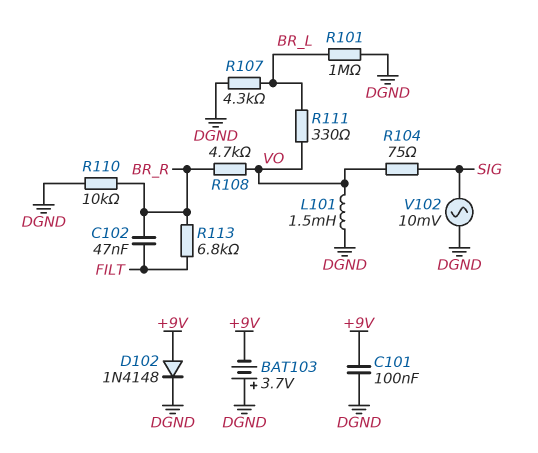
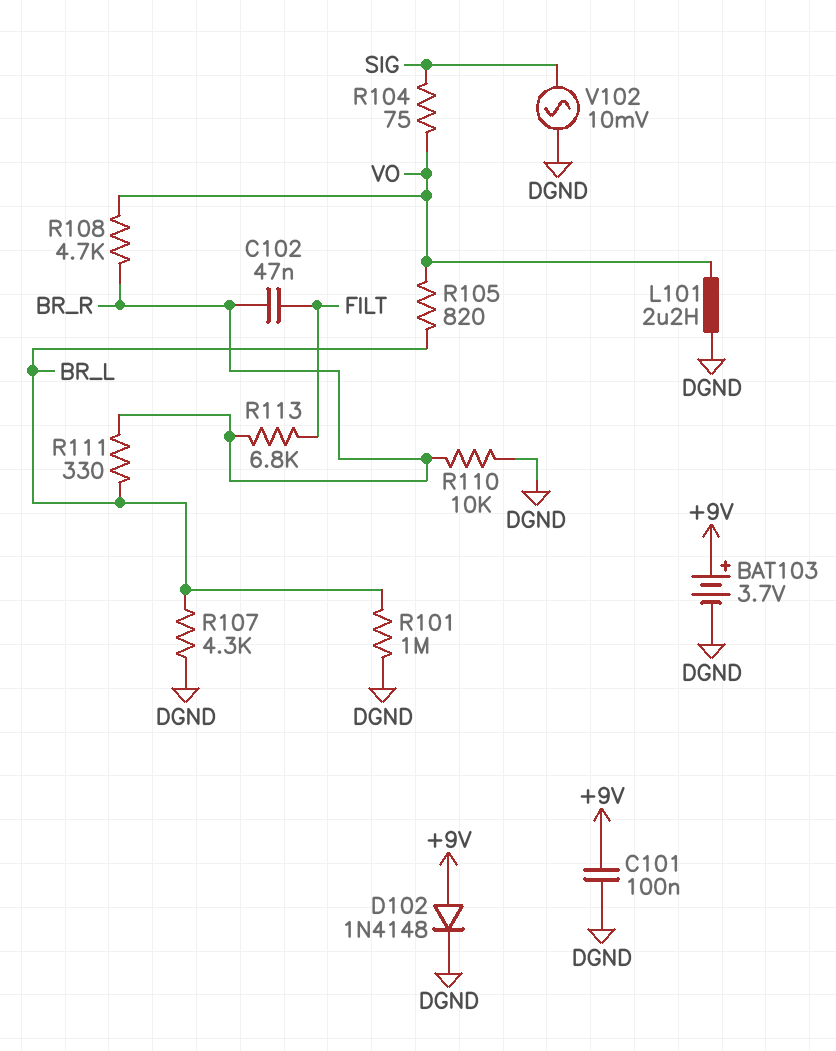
BAT103: 3.7V (plus DGND, minus +9V) -> 3.7V (plus +9V, minus DGND)
L101: 1.5mH (DGND, VO) -> 2.2uH (DGND, VO)
R105: none -> 820 (BR_L, VO)
R111: 330 (BR_L, VO) -> 330 (BR_L, BR_R)

